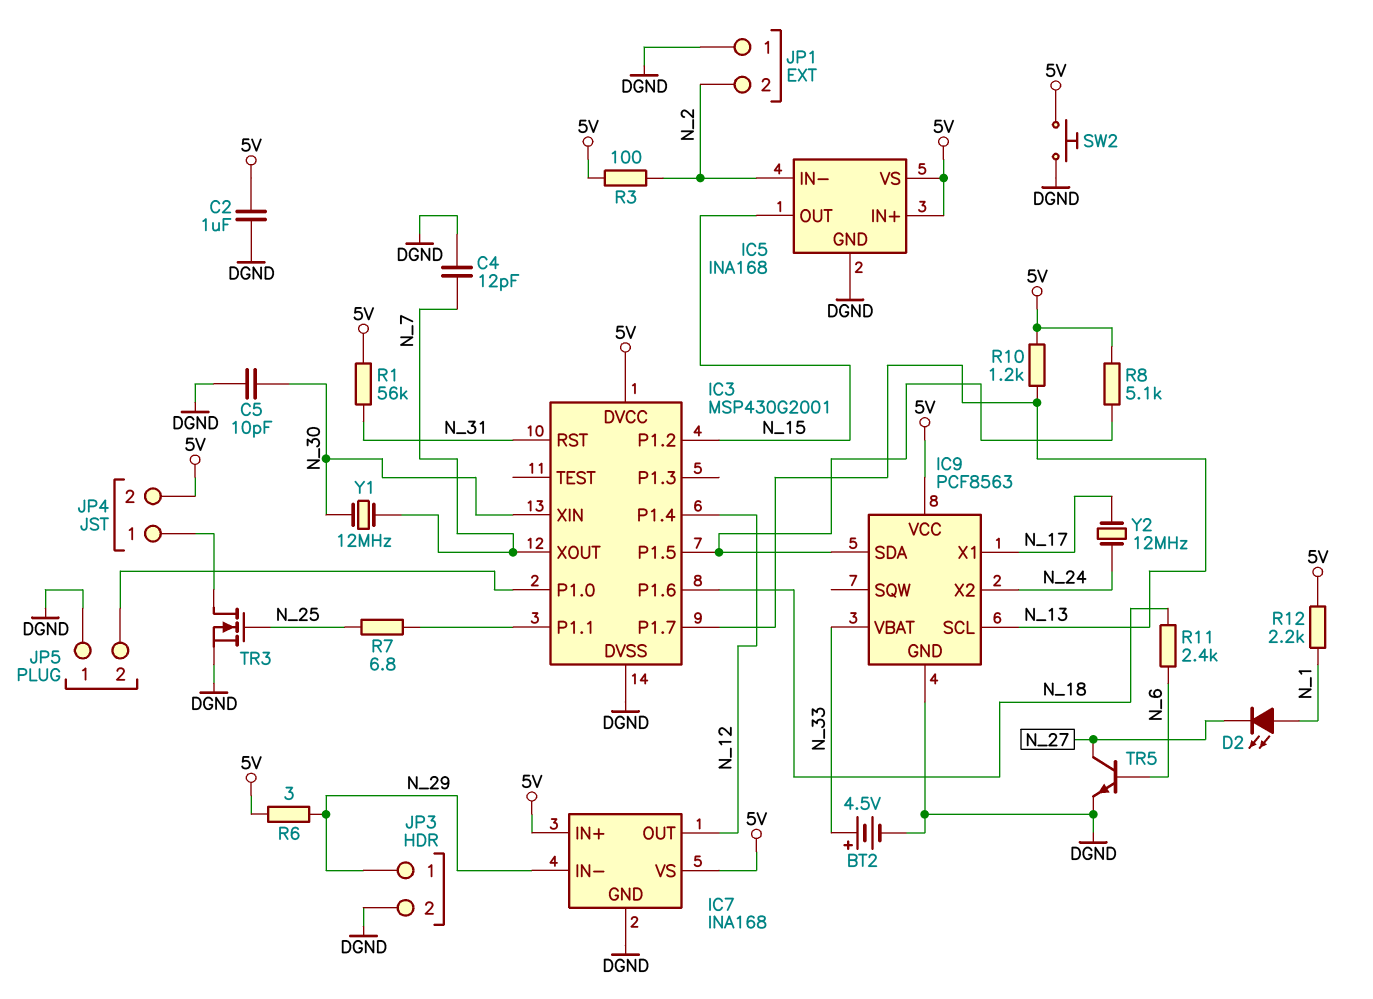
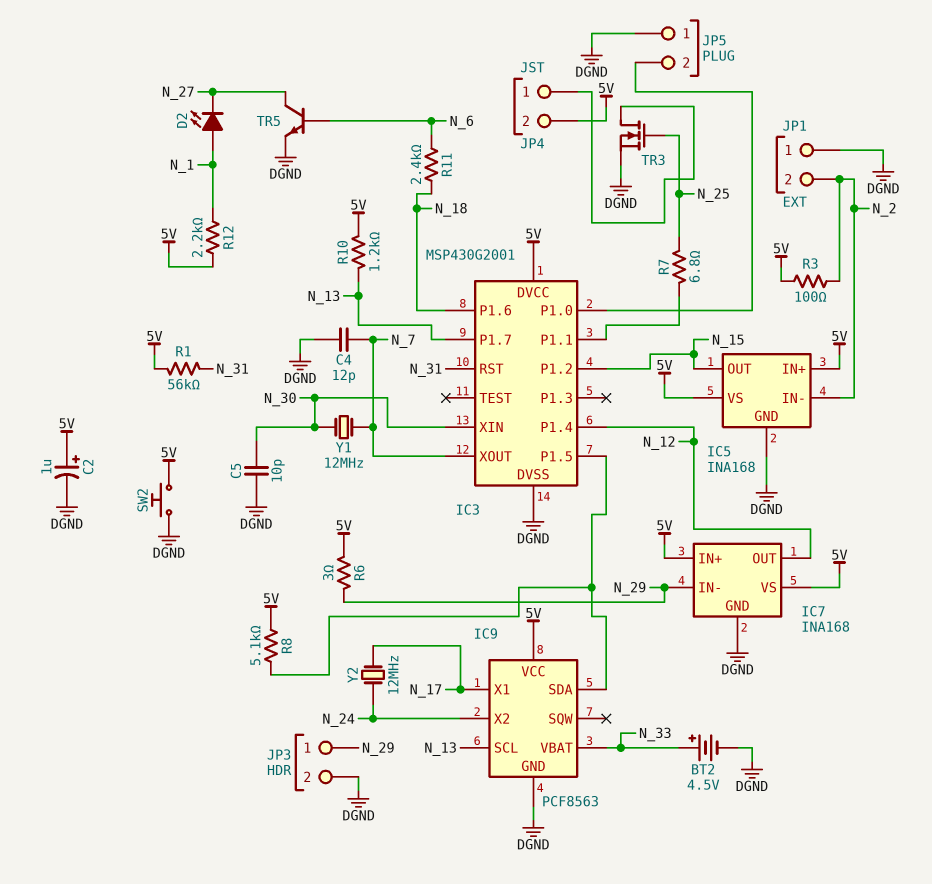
C2: 1uF (5V, DGND) -> 1uF (plus 5V, minus DGND)

